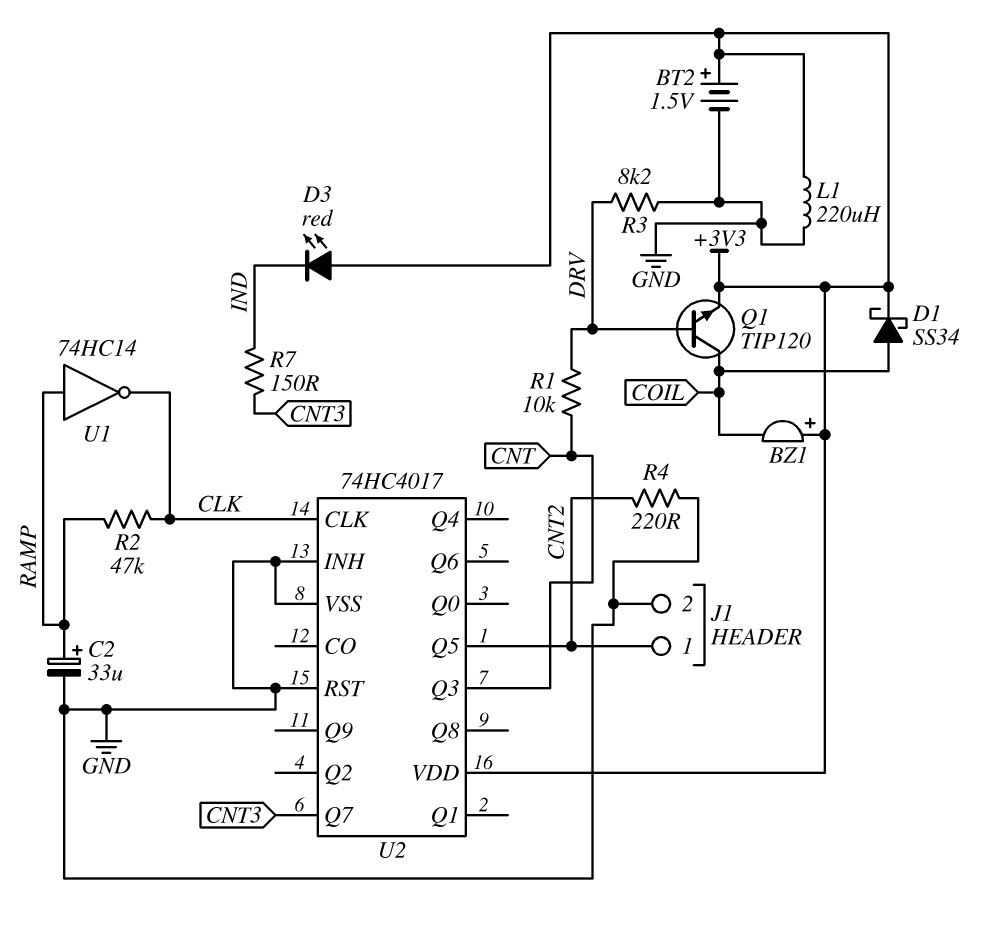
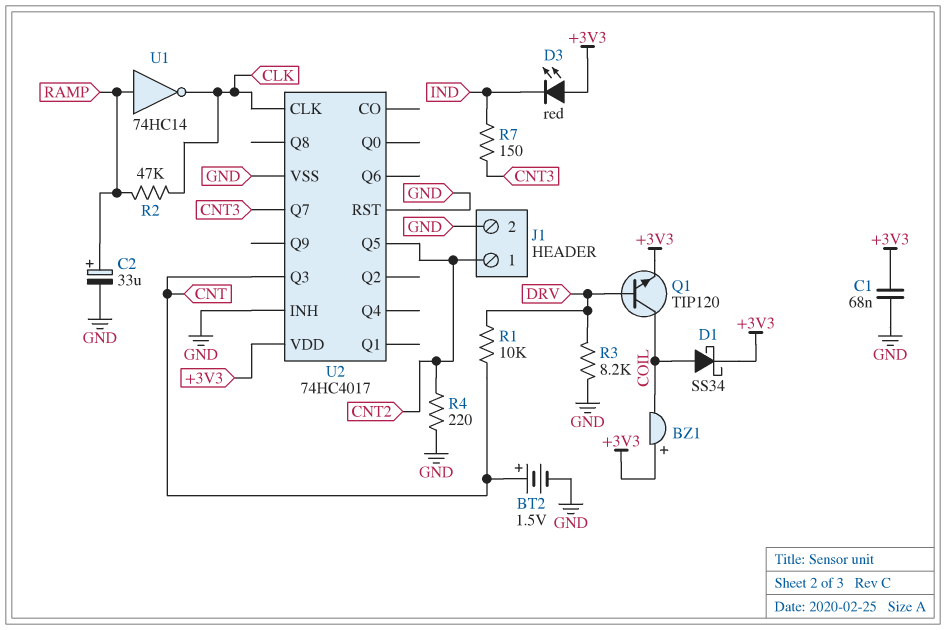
BT2: 1.5V (plus +3V3, minus GND) -> 1.5V (plus CNT, minus GND)
C1: none -> 68nF (+3V3, GND)
L1: 220uH (+3V3, GND) -> none

